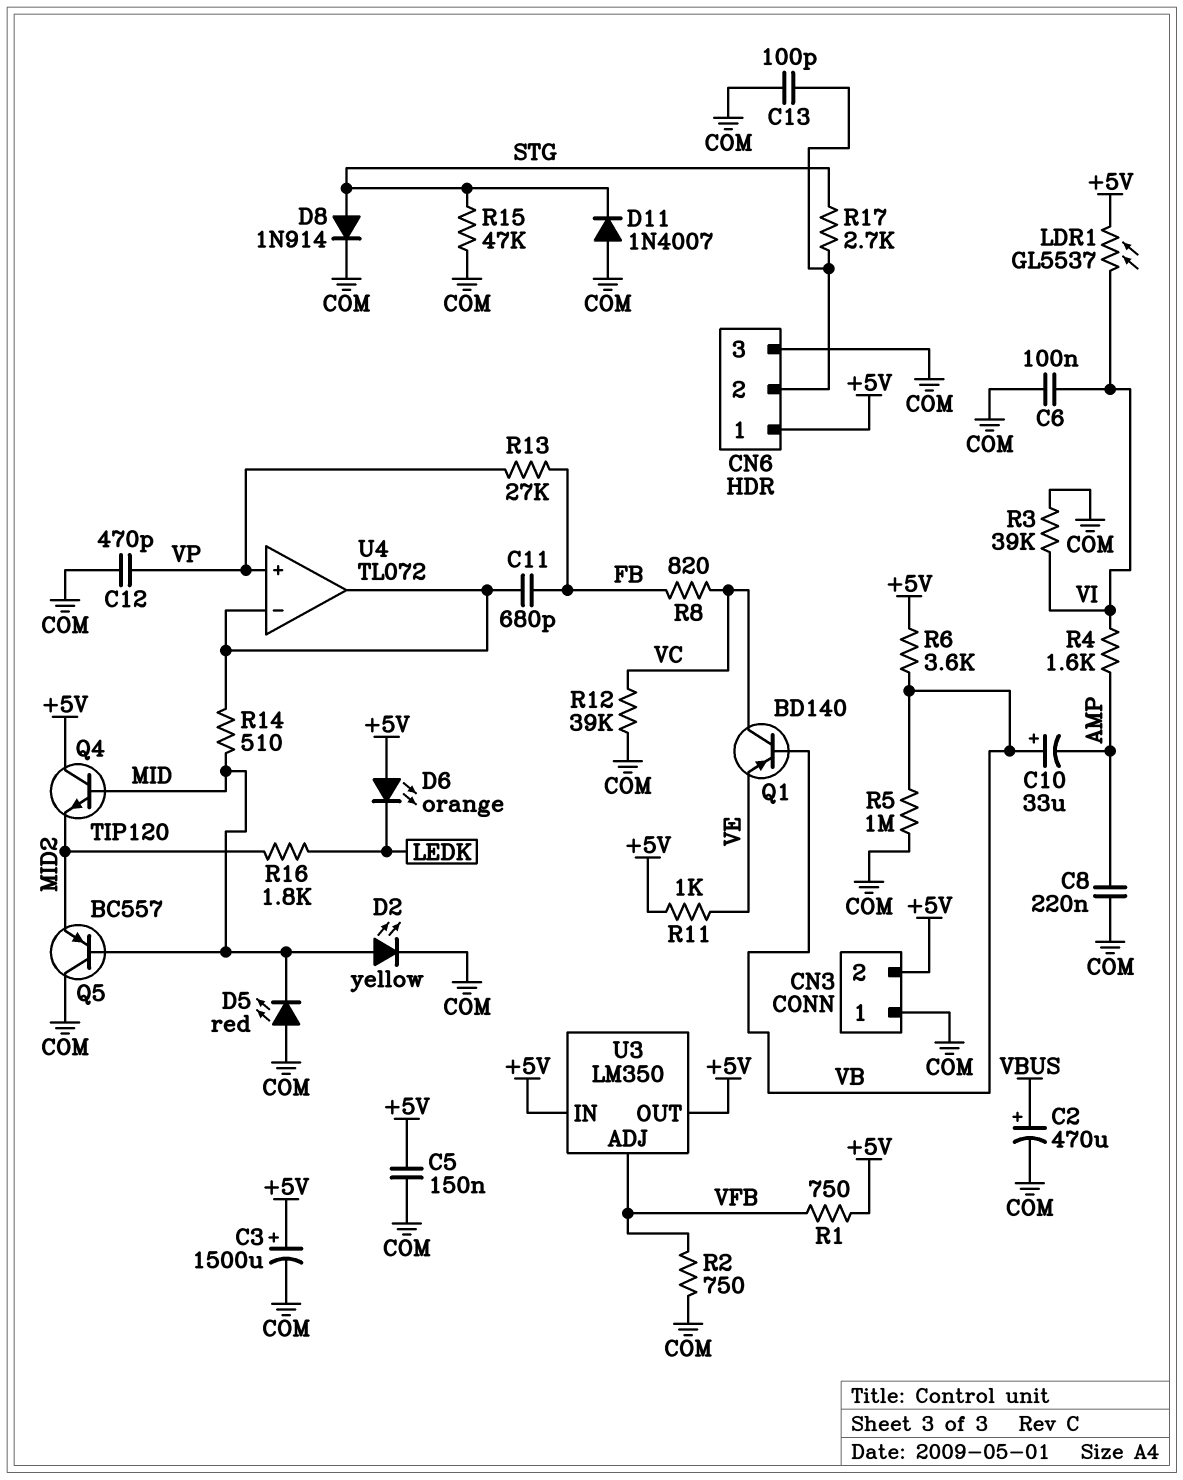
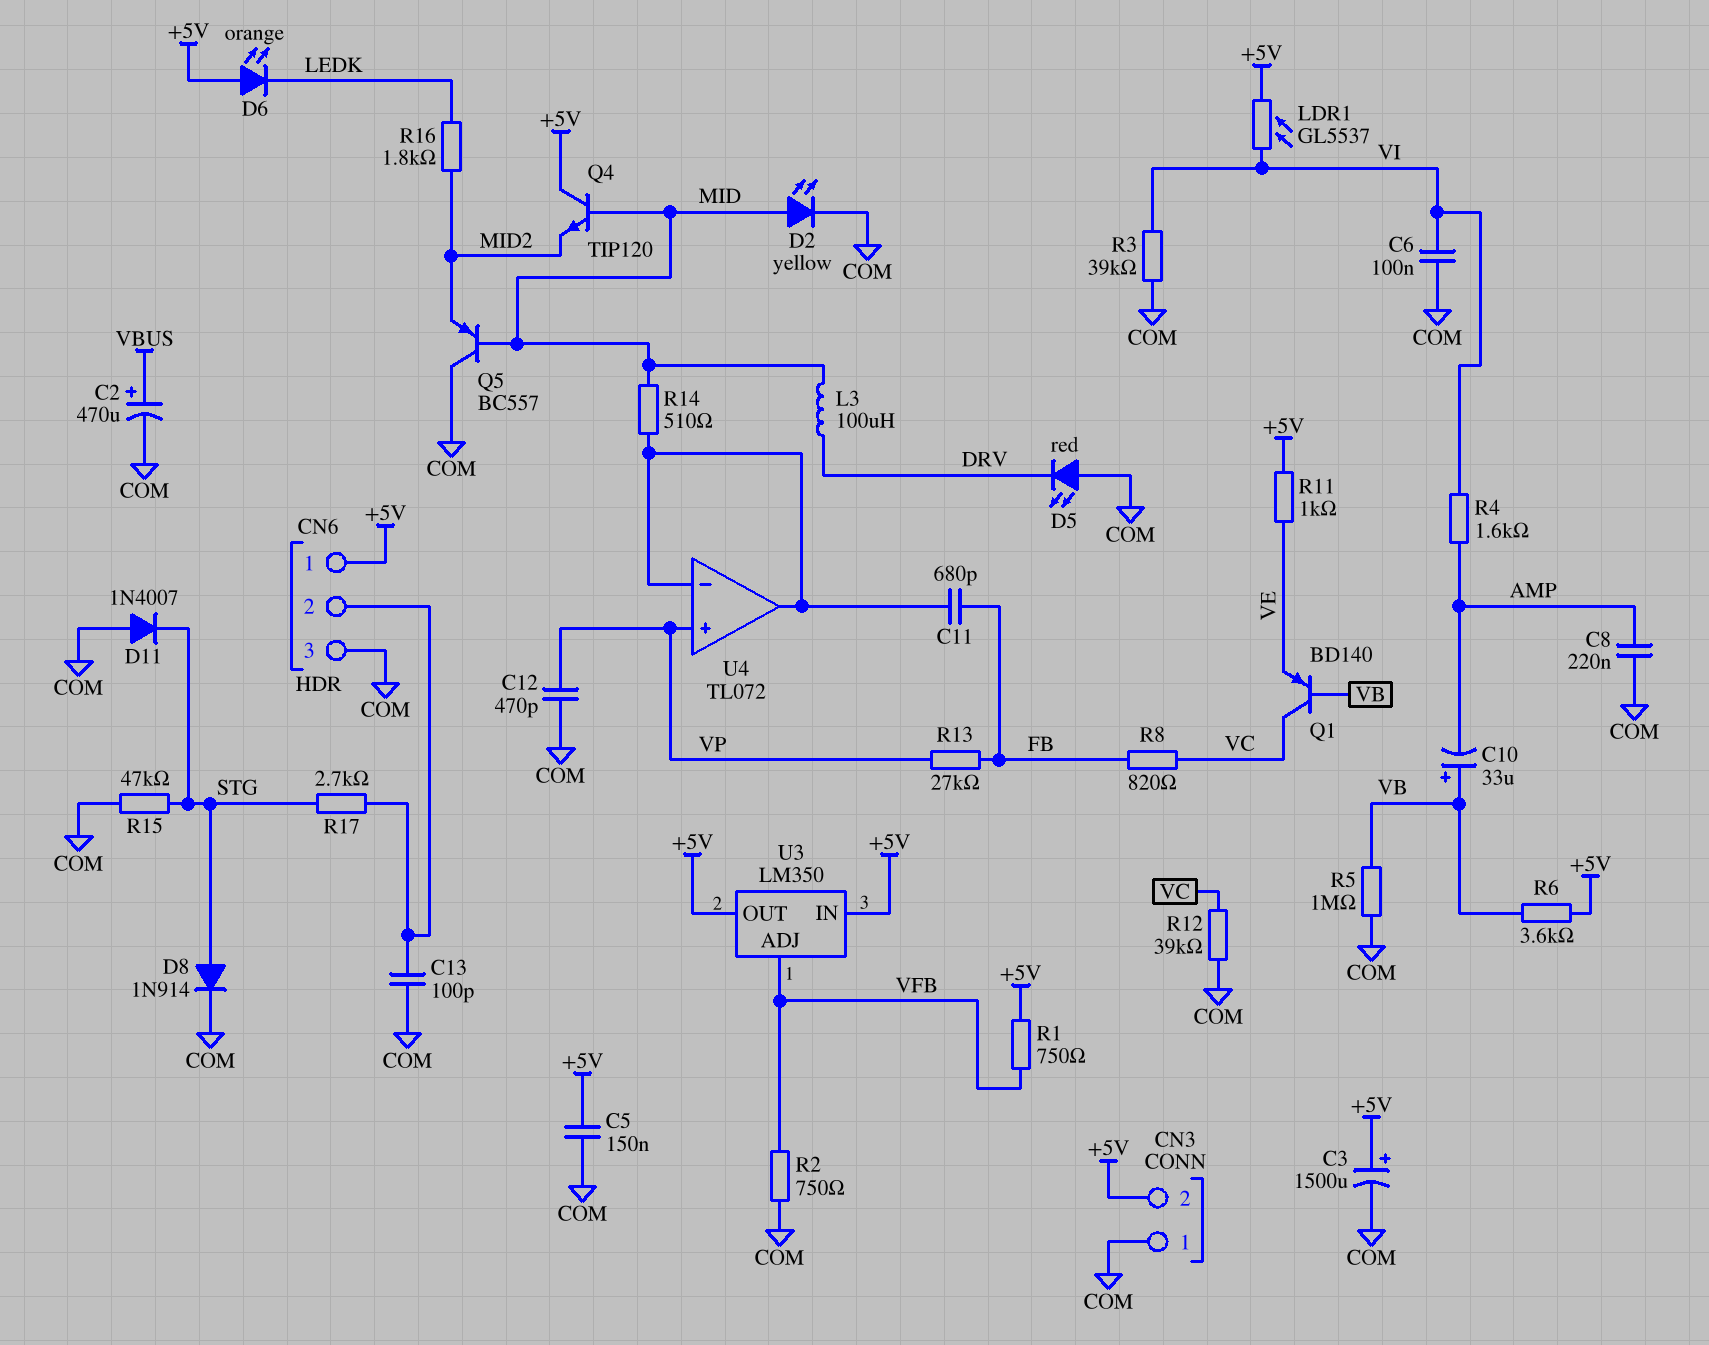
D5: LED red (A COM, K MID) -> LED red (A COM, K DRV)
L3: none -> 100uH (DRV, MID)

